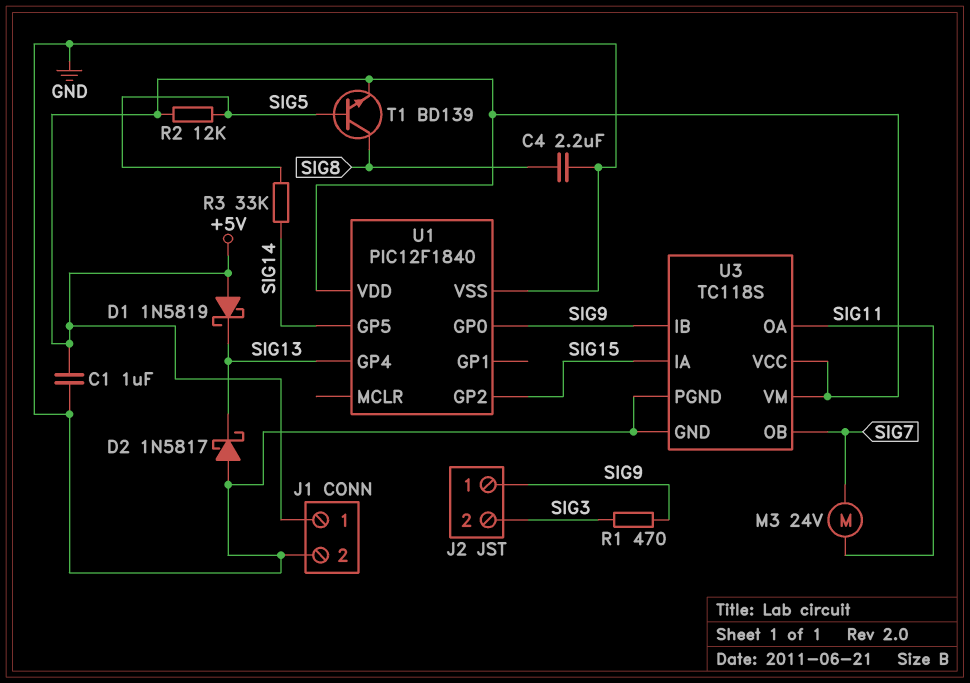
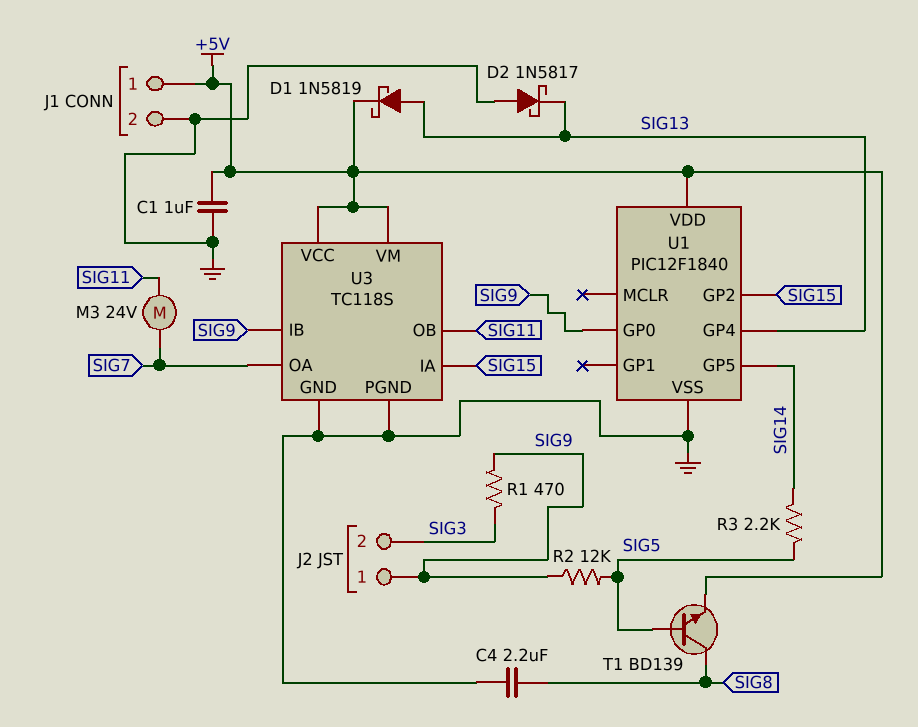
D1: schottky 1N5819 (A +5V, K SIG13) -> schottky 1N5819 (A SIG13, K +5V)
R2: 12k (+5V, SIG5) -> 12k (SIG5, SIG9)
R3: 33k (SIG5, SIG14) -> 2.2k (SIG5, SIG14)
U3 pin OA: SIG11 -> SIG7
U3 pin OB: SIG7 -> SIG11

